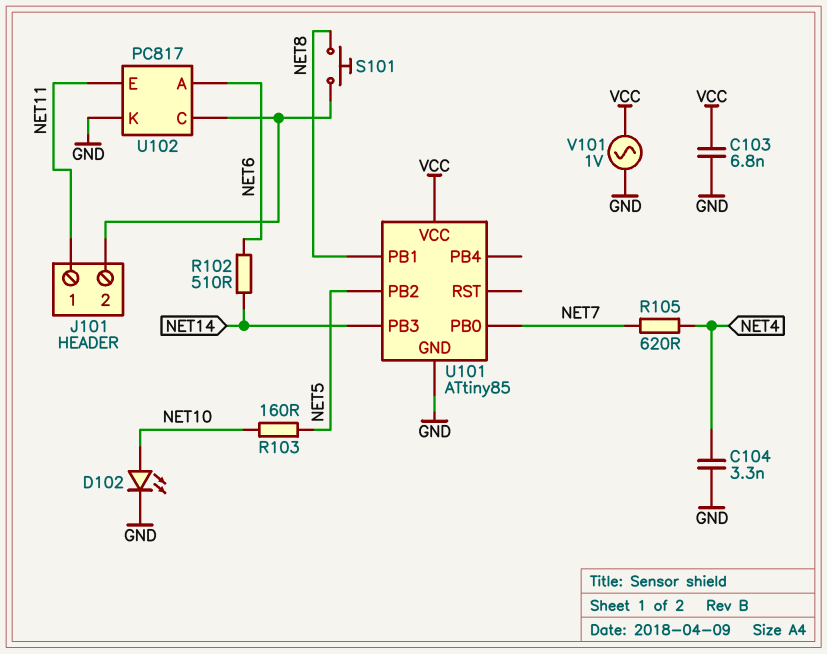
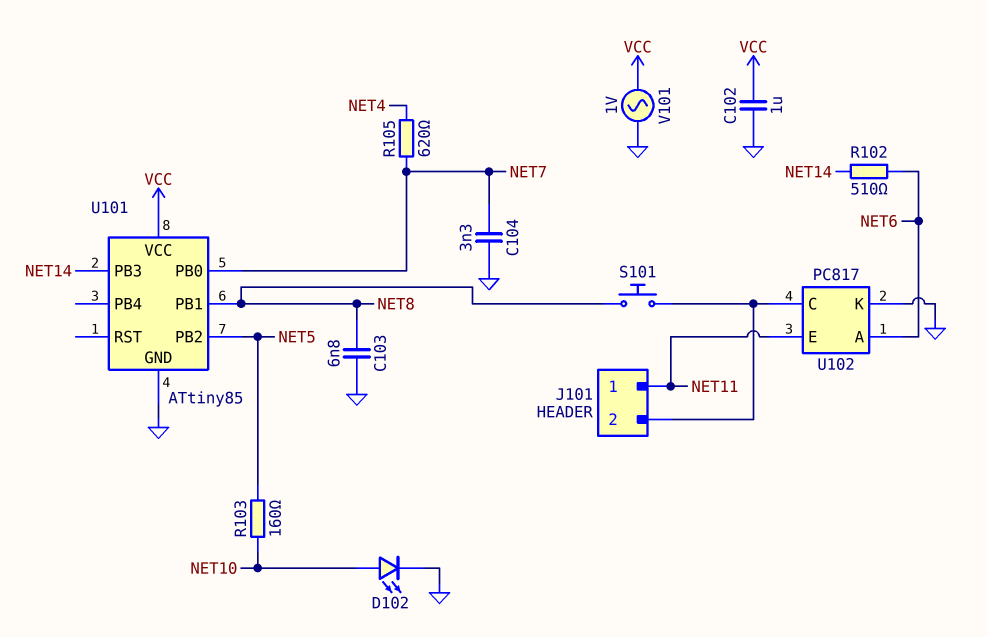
C102: none -> 1uF (GND, VCC)
C103: 6.8nF (GND, VCC) -> 6.8nF (GND, NET8)
C104: 3.3nF (GND, NET4) -> 3.3nF (GND, NET7)

